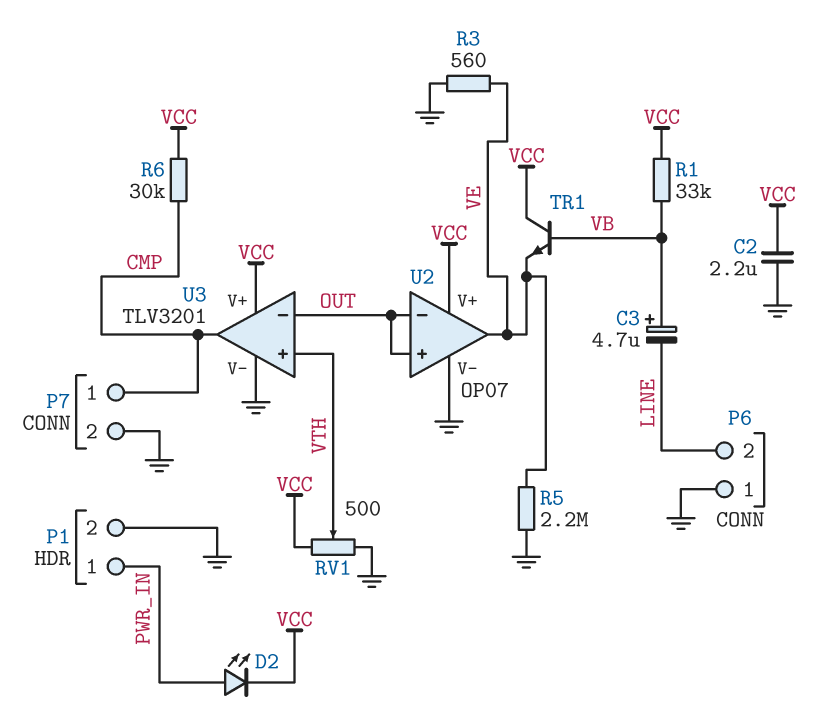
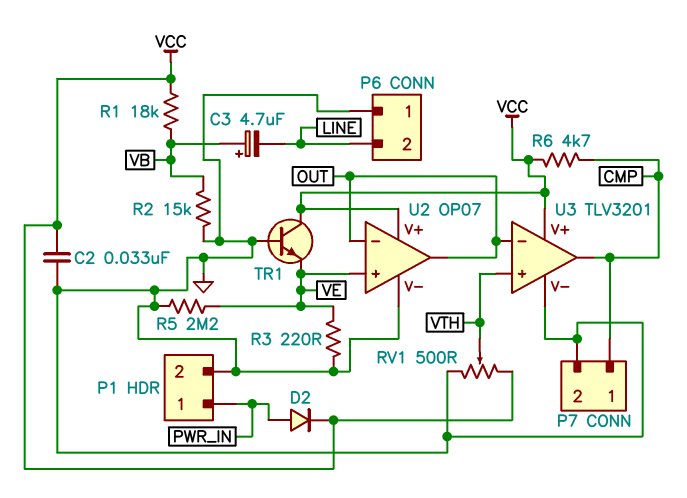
C2: 2.2uF (GND, VCC) -> 33nF (GND, VCC)
D2: LED (A PWR_IN, K VCC) -> diode (A PWR_IN, K VCC)
R1: 33k (VB, VCC) -> 18k (VB, VCC)
R2: none -> 15k (GND, VB)
R3: 560 (GND, VE) -> 220 (GND, VE)
R6: 30k (CMP, VCC) -> 4.7k (CMP, VCC)
TR1: NPN (B VB, C VCC, E VE) -> NPN (B GND, C VCC, E VE)
U2 pin in+: OUT -> VE
U2 pin out: VE -> OUT

